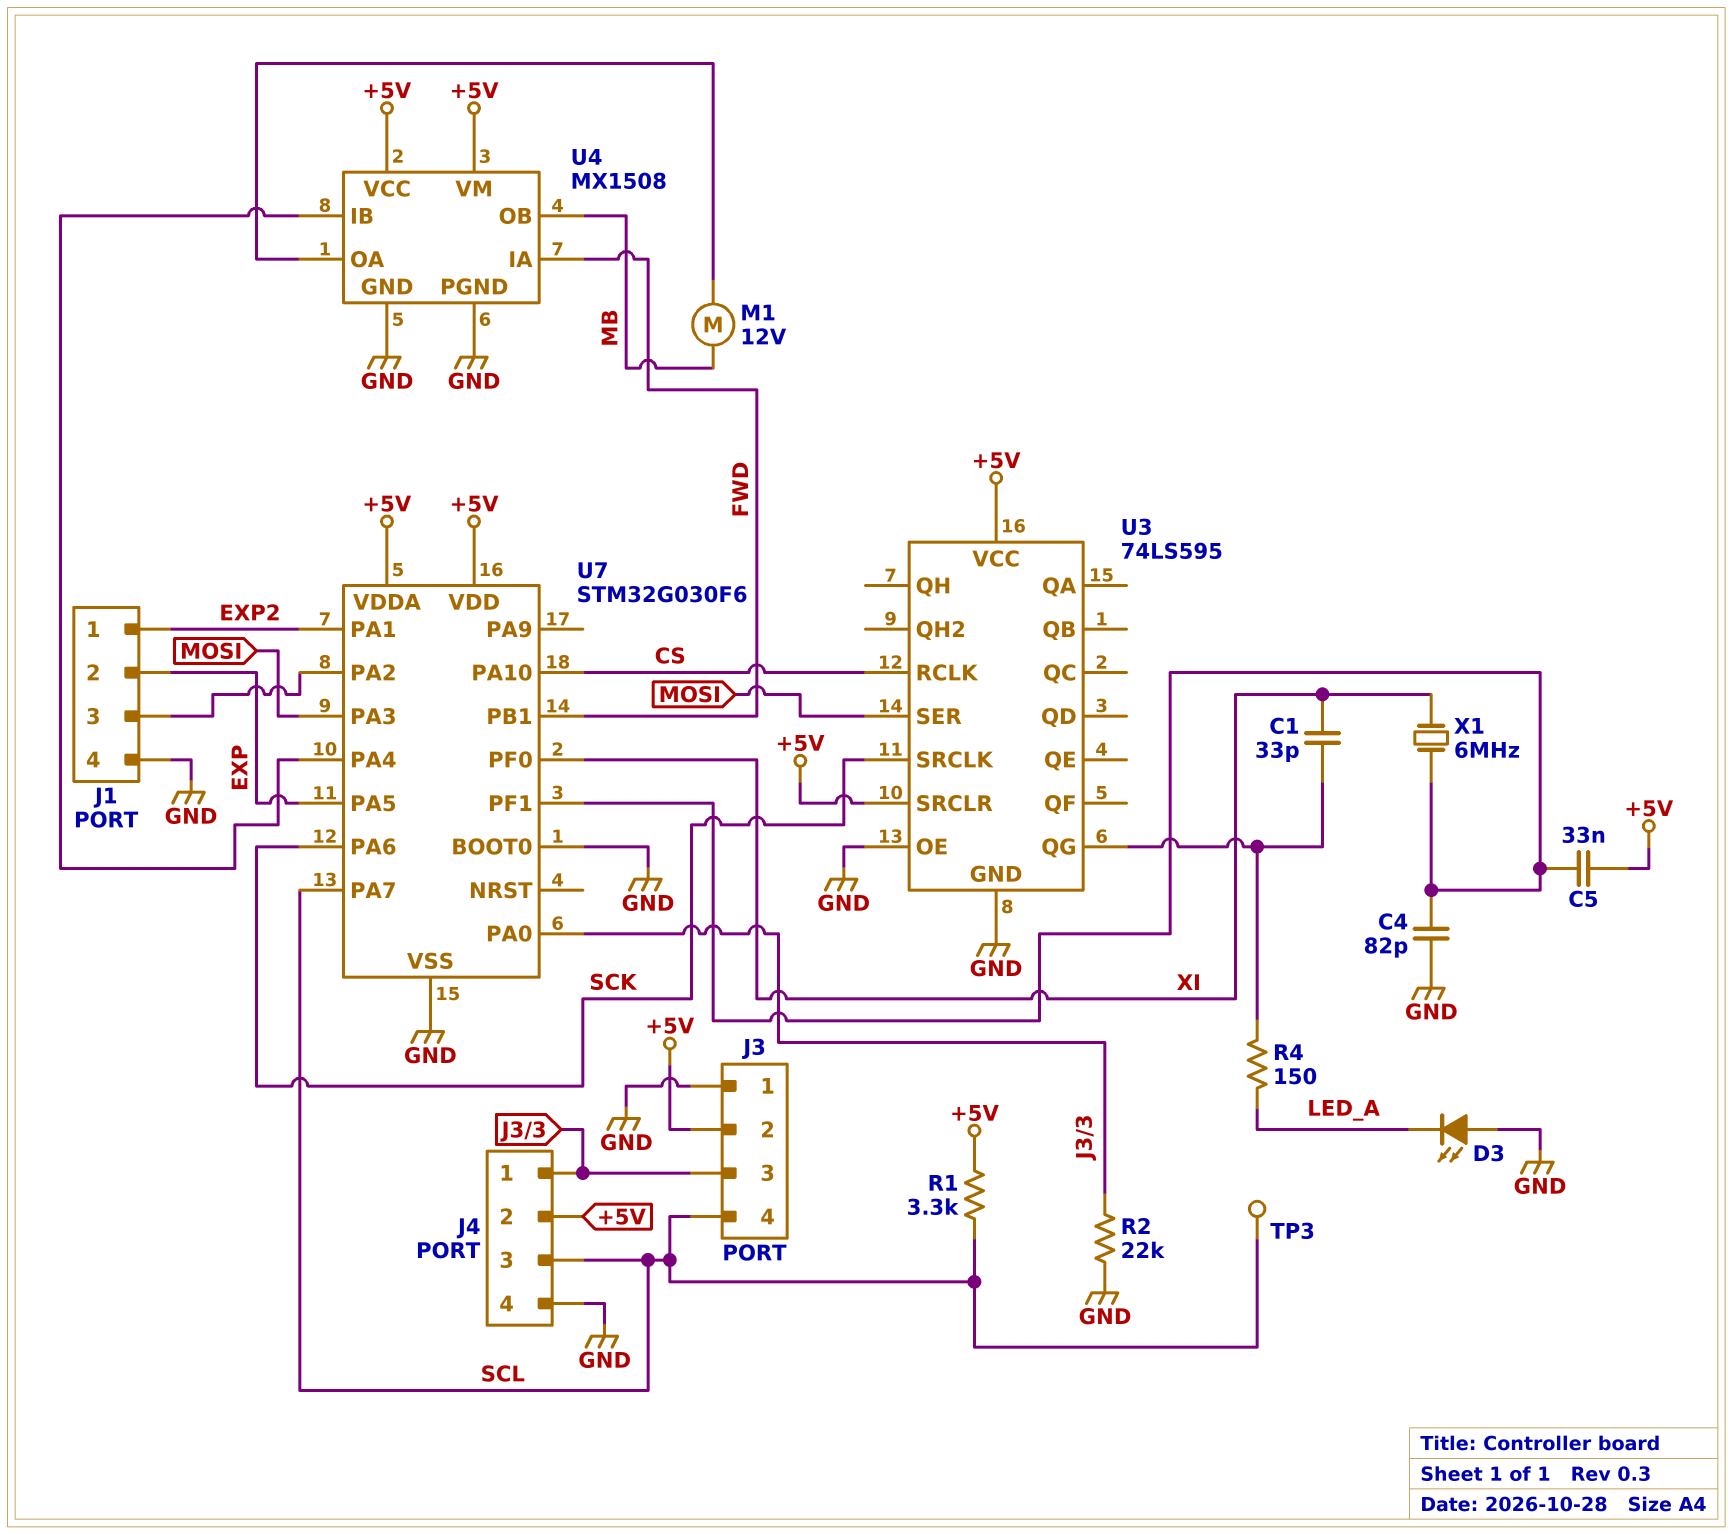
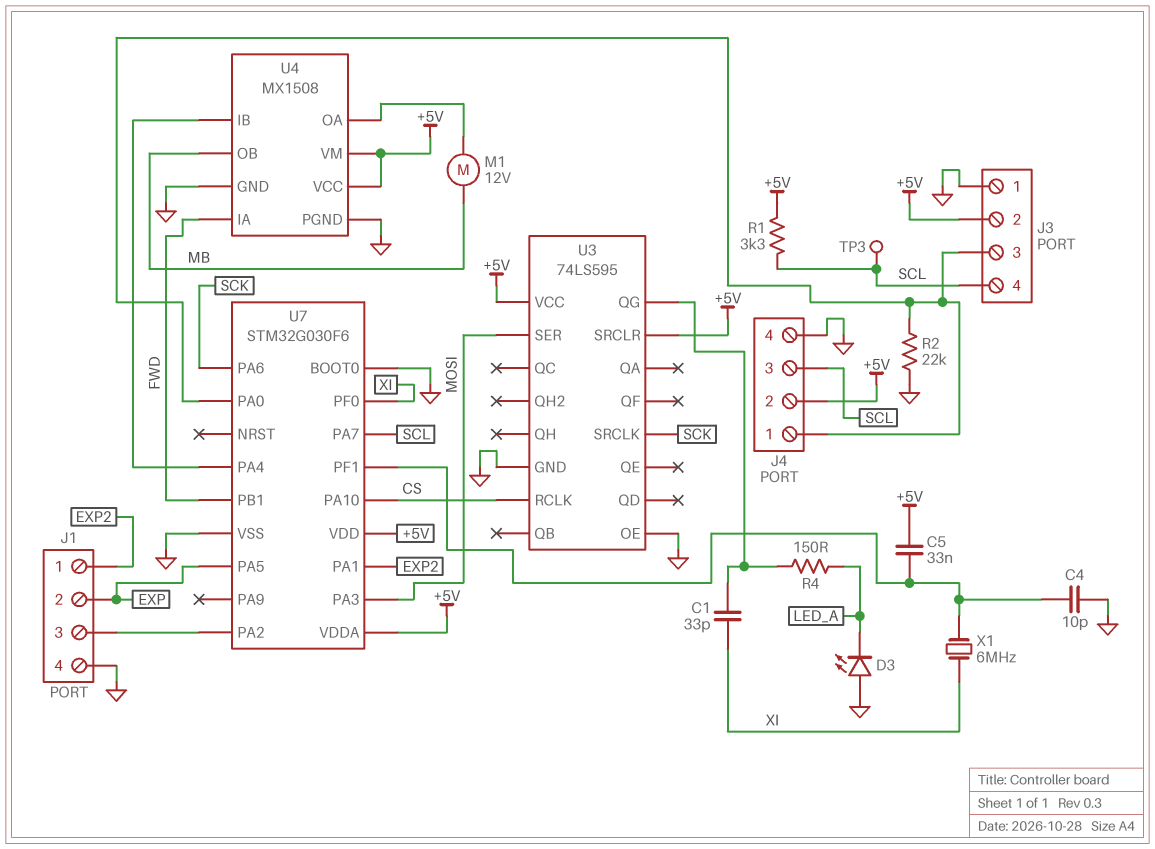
C4: 82pF (GND, U7/PF1) -> 10pF (GND, U7/PF1)

